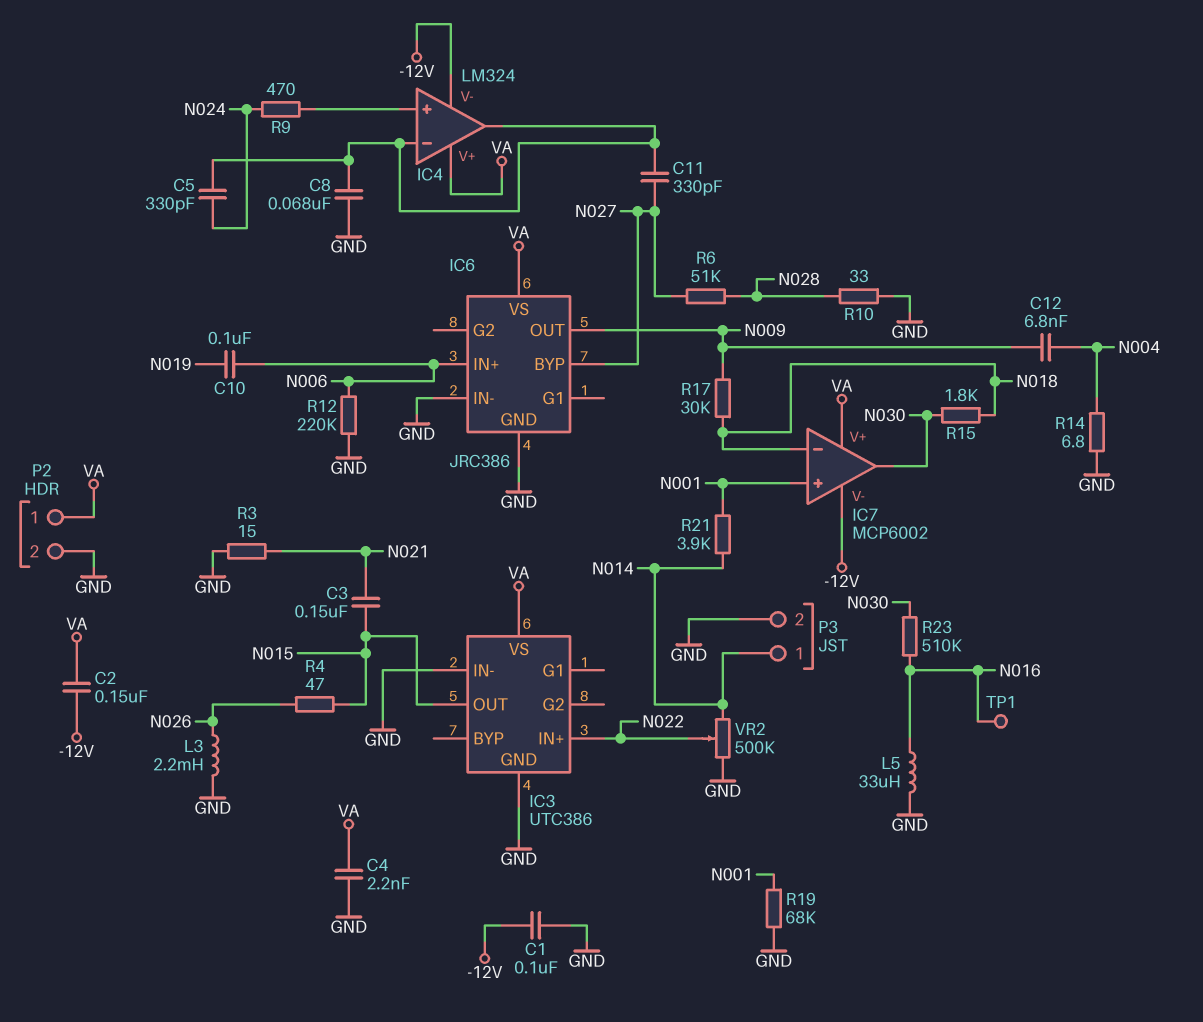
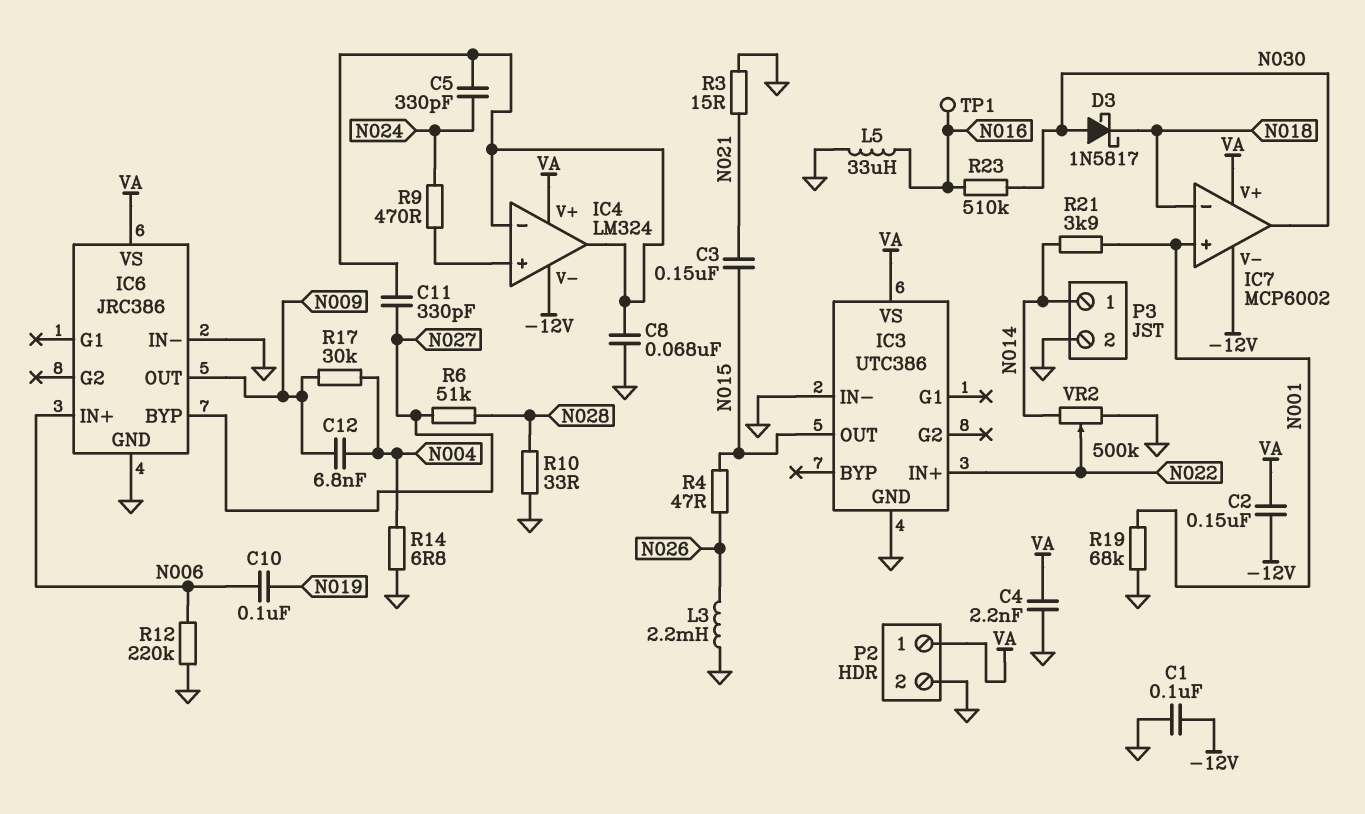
D3: none -> schottky 1N5817 (A N030, K N018)
R15: 1.8k (N018, N030) -> none
R17: 30k (N009, N018) -> 30k (N004, N009)

